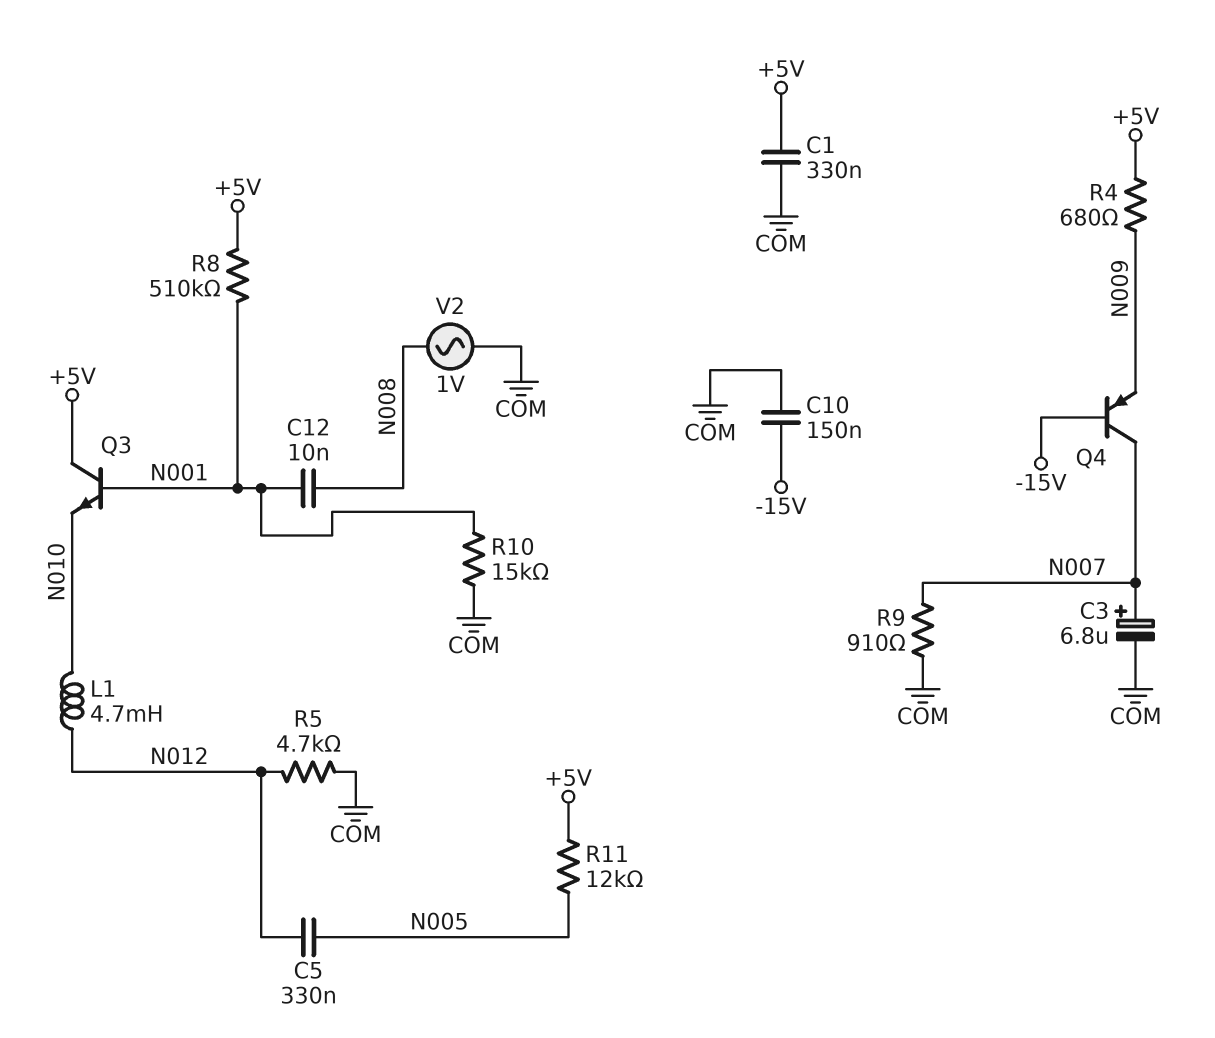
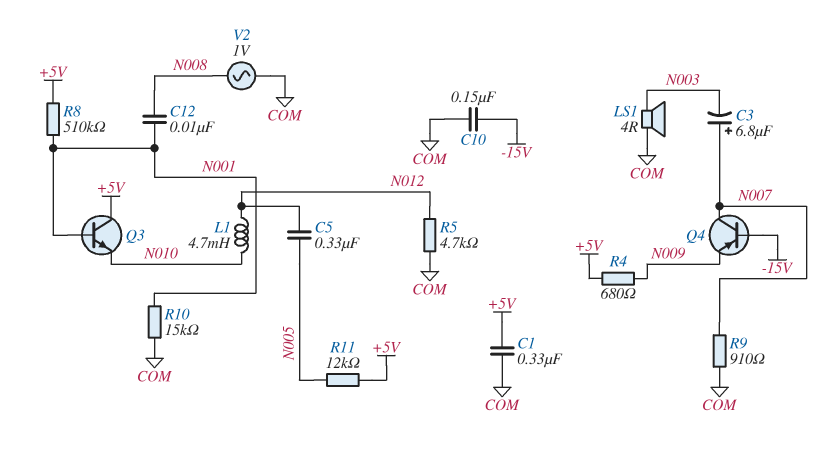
C3: 6.8uF (plus N007, minus COM) -> 6.8uF (plus N007, minus N003)
LS1: none -> speaker 4R (COM, N003)

